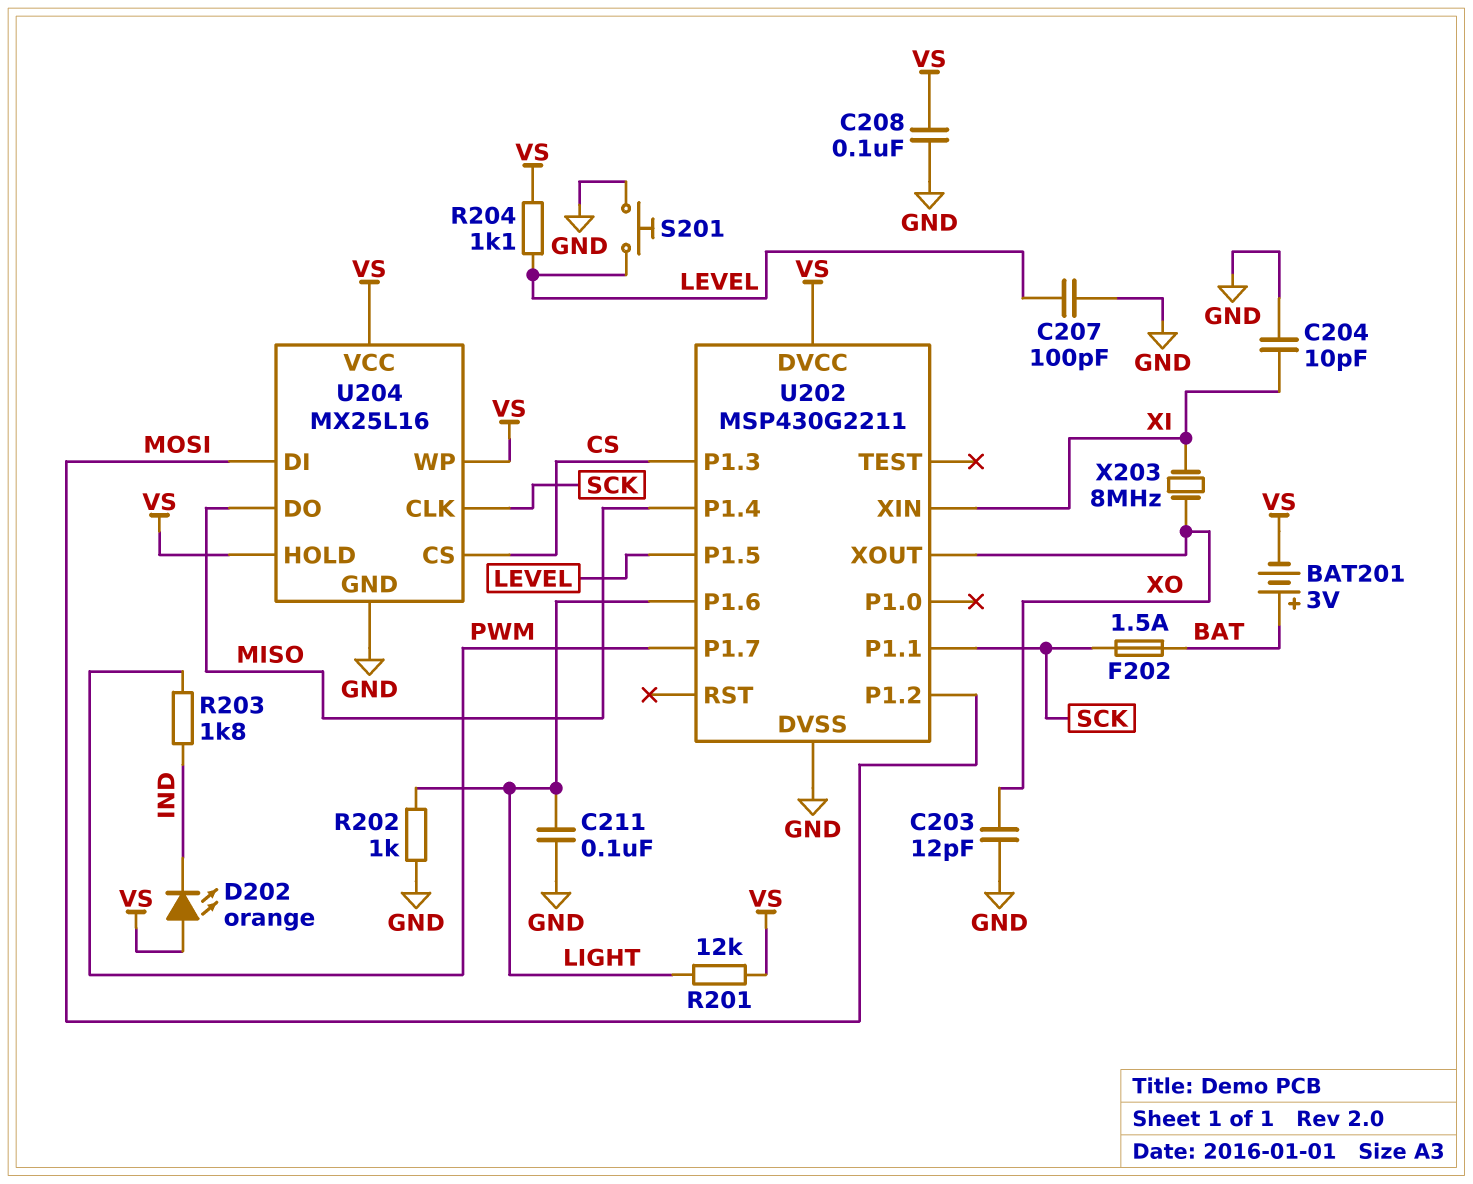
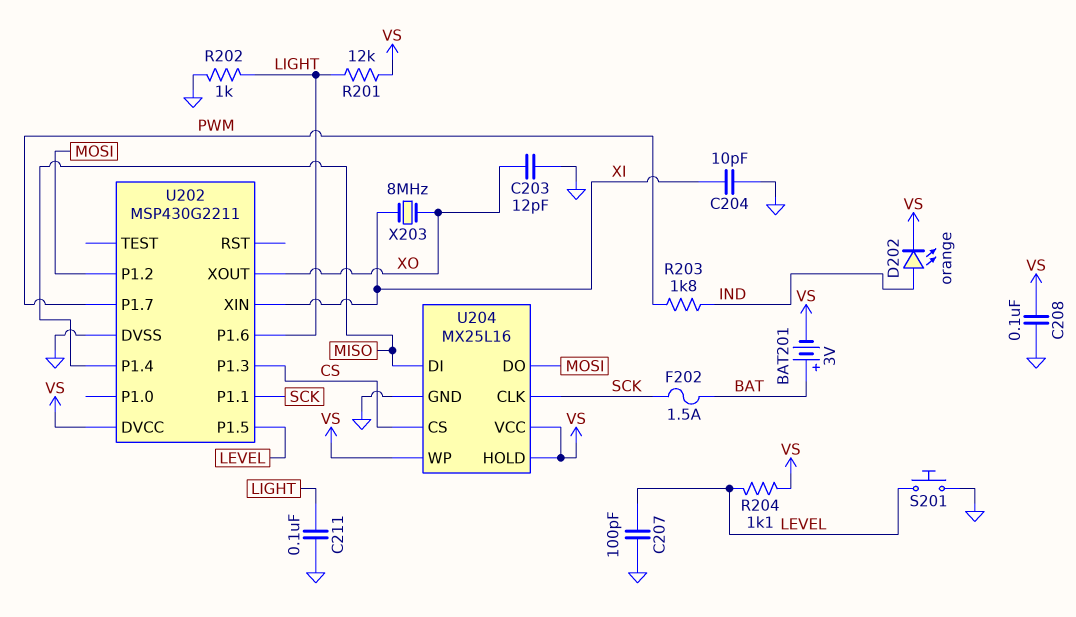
D202: LED orange (A VS, K IND) -> LED orange (A IND, K VS)
U204 pin DI: MOSI -> MISO
U204 pin DO: MISO -> MOSI

